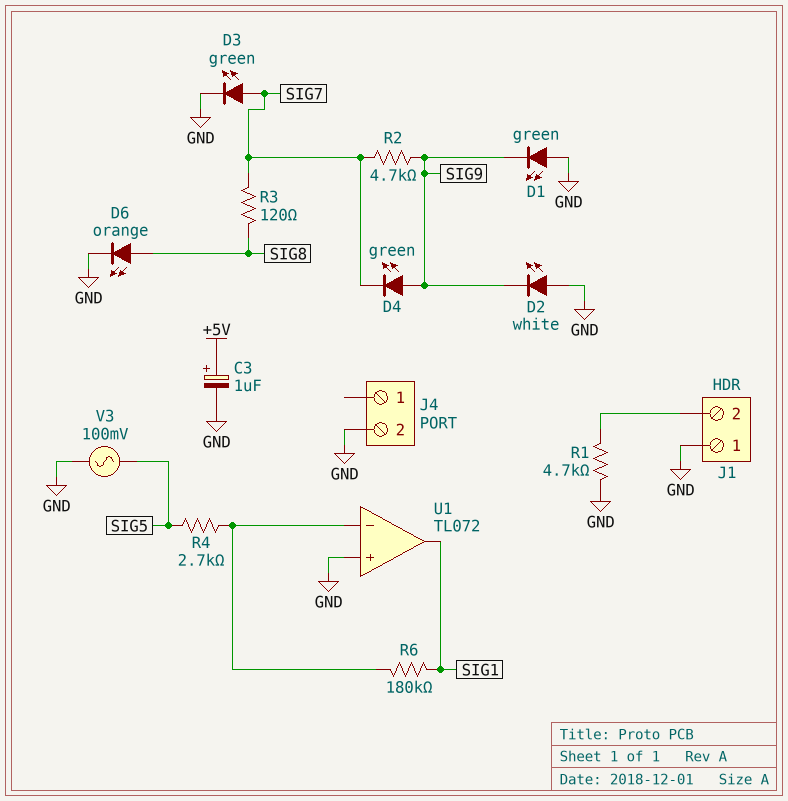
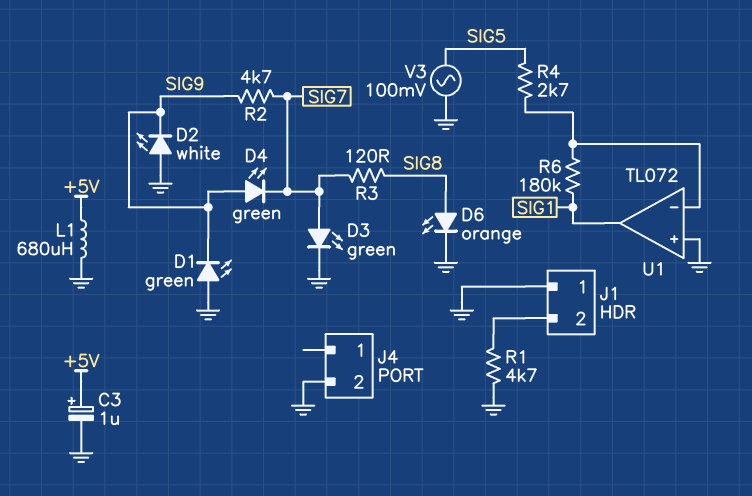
L1: none -> 680uH (+5V, GND)

